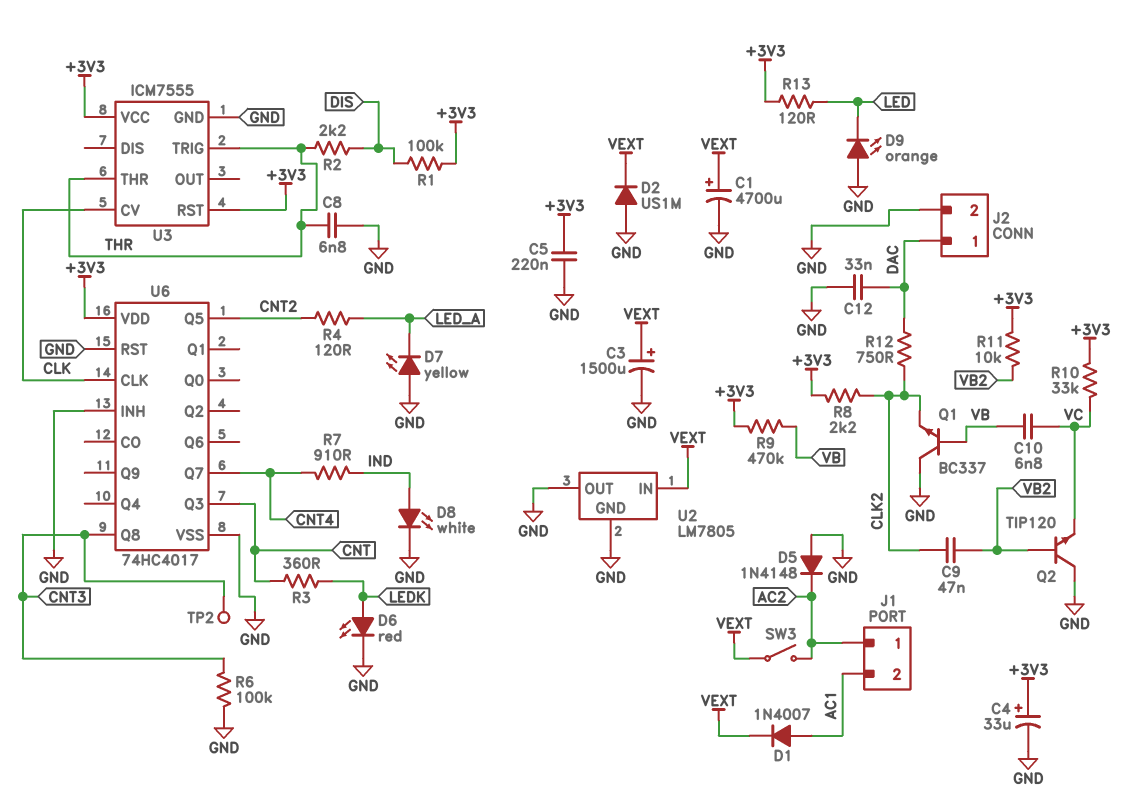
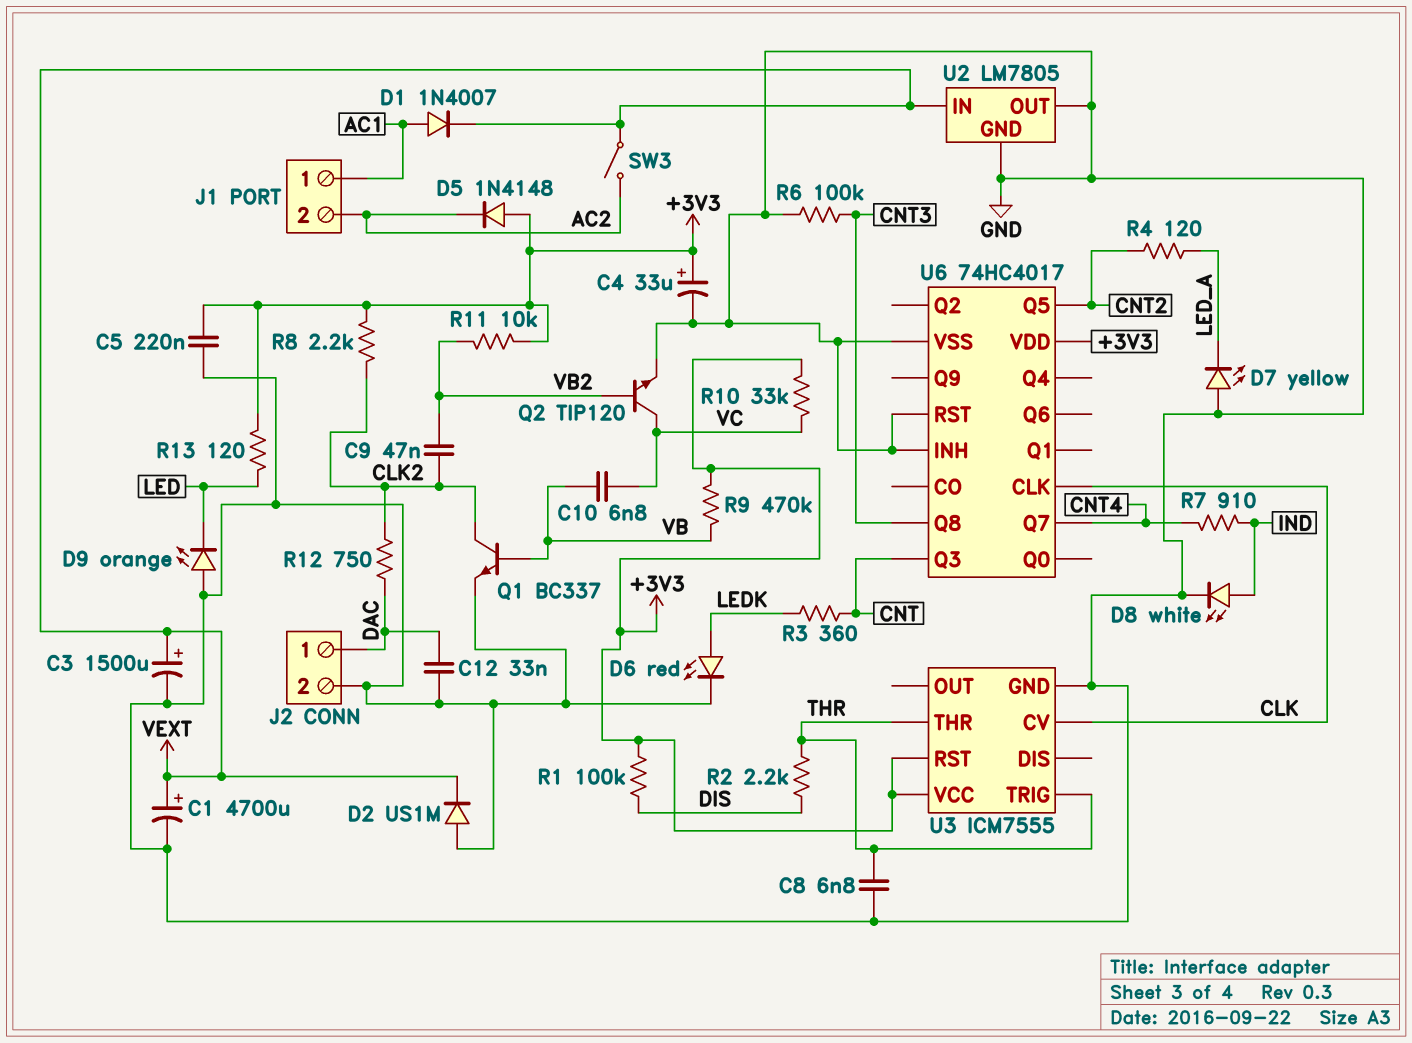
D5: diode 1N4148 (A GND, K AC2) -> diode 1N4148 (A +3V3, K AC2)
J1 pin 1: AC2 -> AC1
J1 pin 2: AC1 -> AC2
Q1: NPN BC337 (B VB, C GND, E CLK2) -> NPN BC337 (B VB, C CLK2, E GND)
Q2: NPN TIP120 (B VB2, C GND, E VC) -> NPN TIP120 (B VB2, C VC, E GND)
TP2: test point (CNT3) -> none

